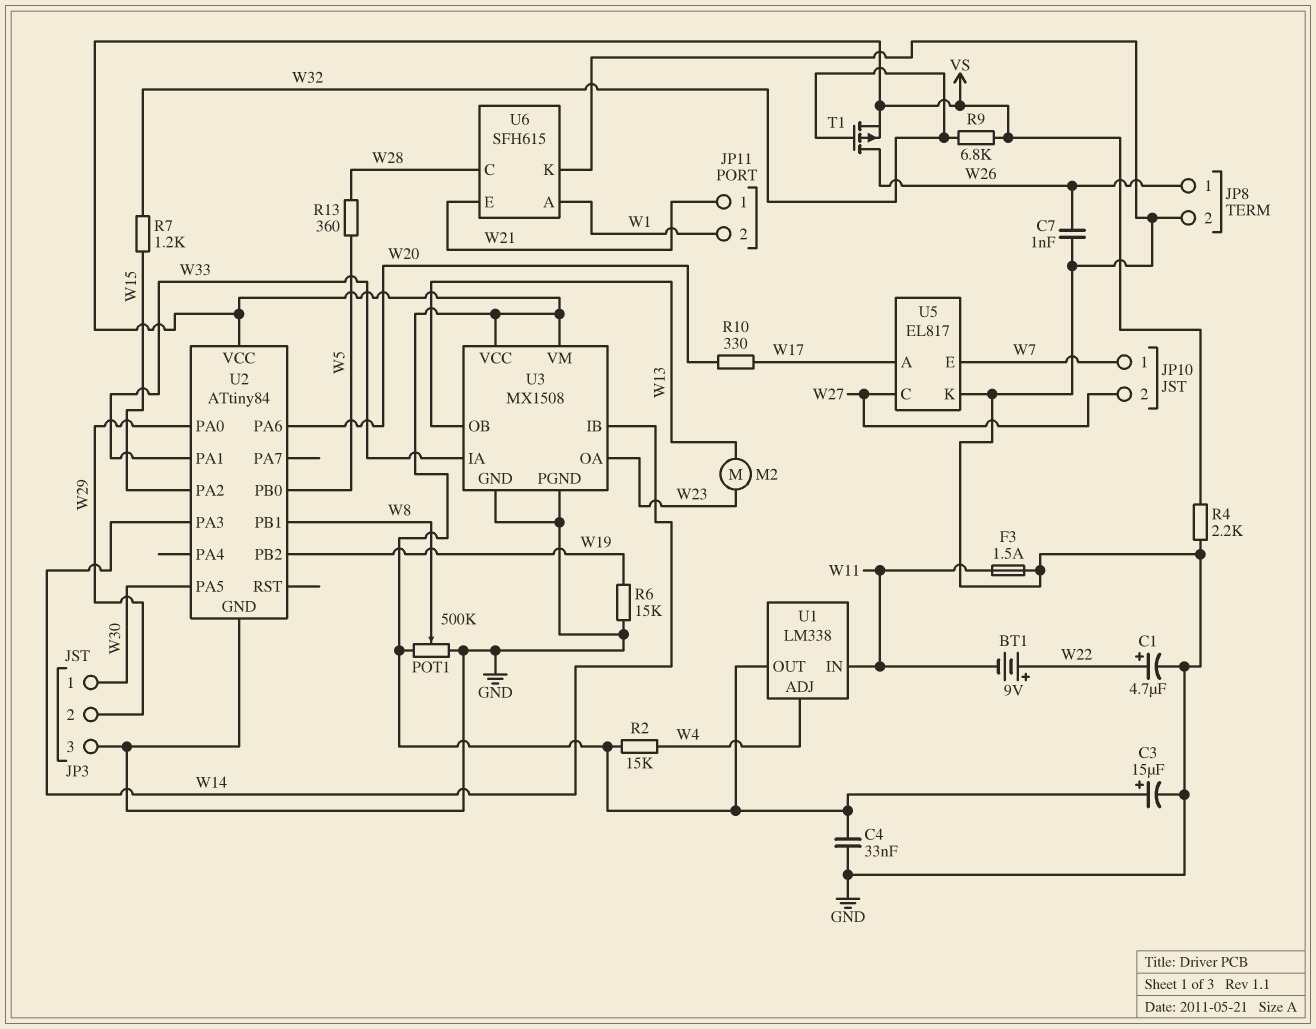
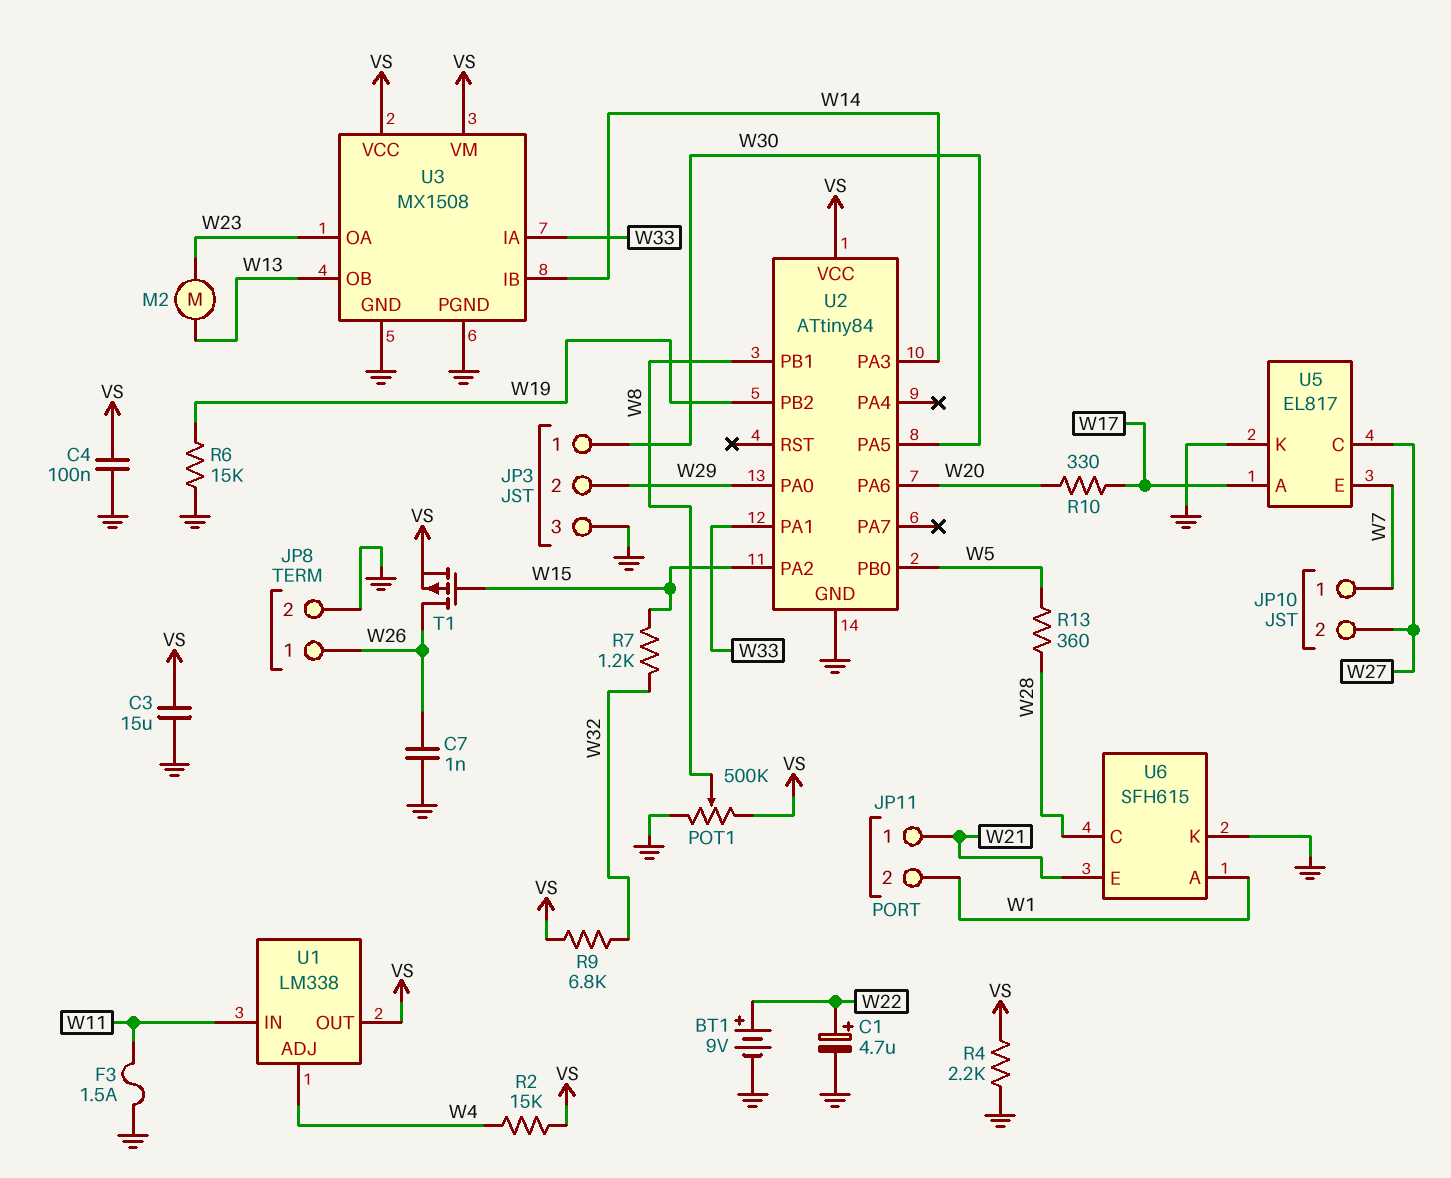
BT1: 9V (plus W22, minus W11) -> 9V (plus W22, minus GND)
C3: 15uF (plus VS, minus GND) -> 15uF (GND, VS)
C4: 33nF (GND, VS) -> 100nF (GND, VS)
T1: PMOS (G W32, D W26, S VS) -> PMOS (G W15, D W26, S VS)

